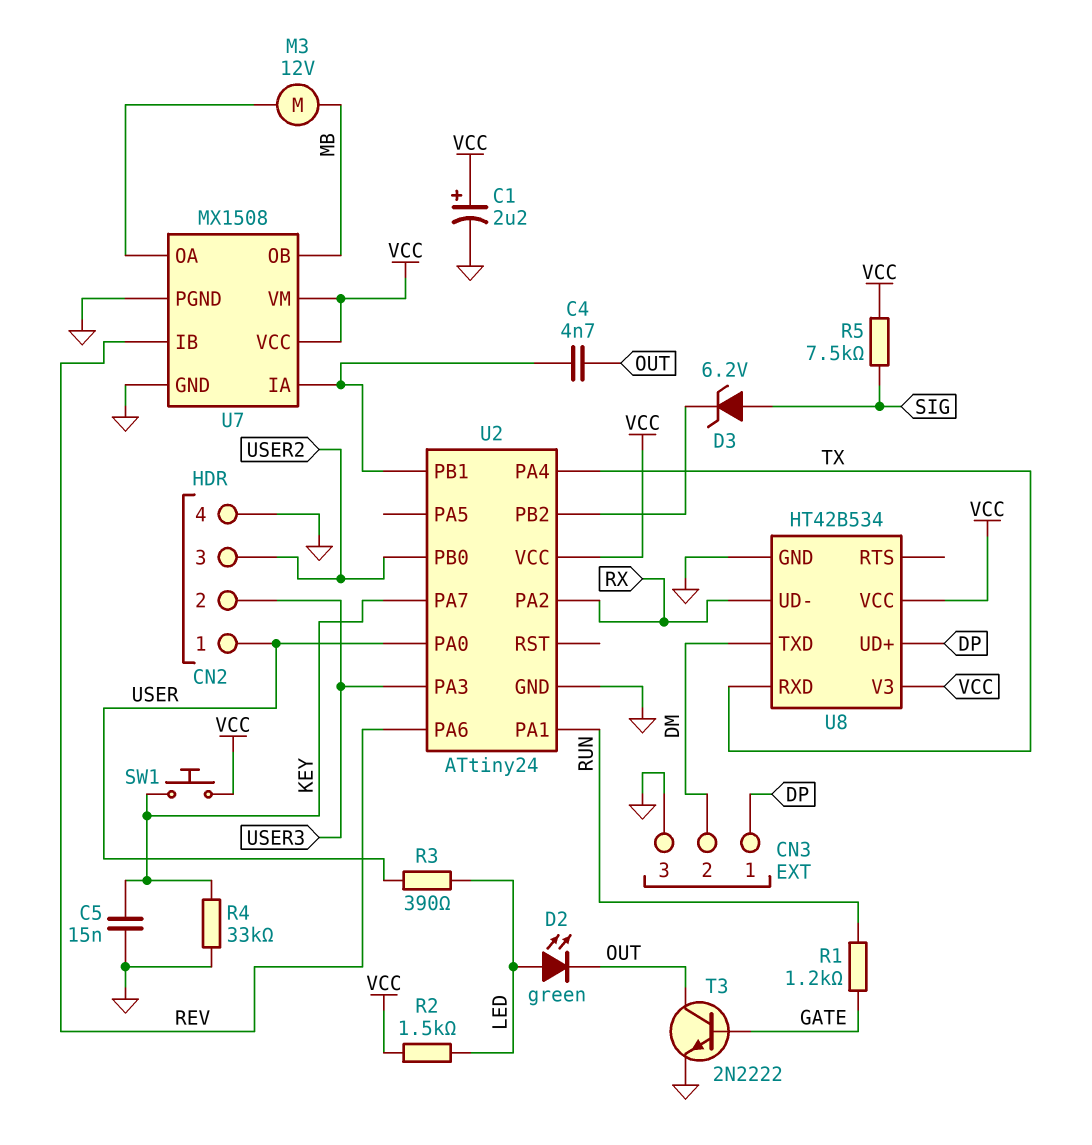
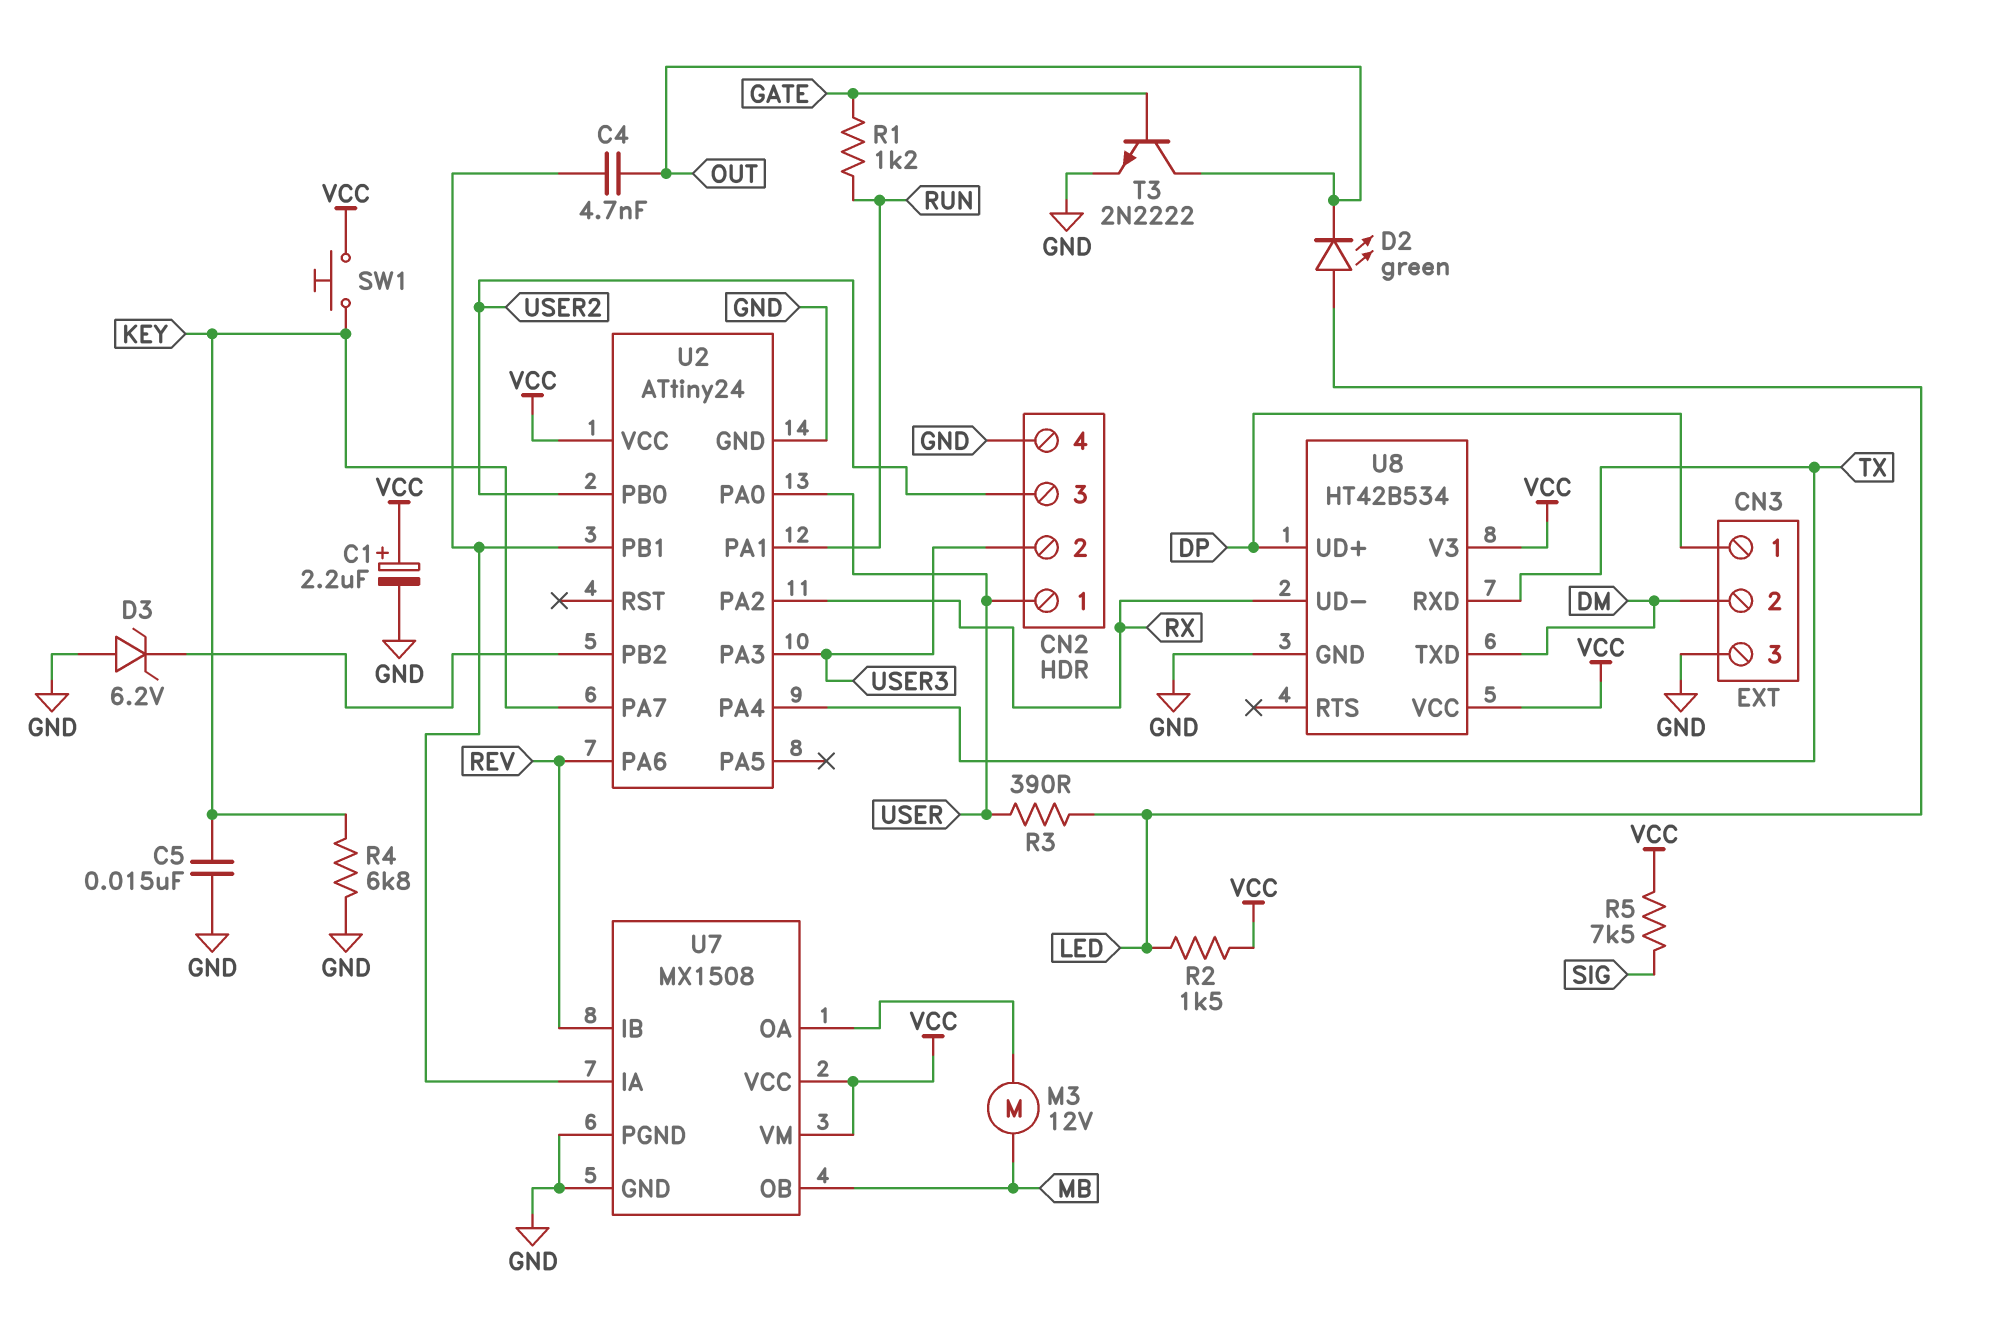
D3: zener 6.2V (A SIG, K U2/PB2) -> zener 6.2V (A GND, K U2/PB2)
R4: 33k (GND, KEY) -> 6.8k (GND, KEY)

